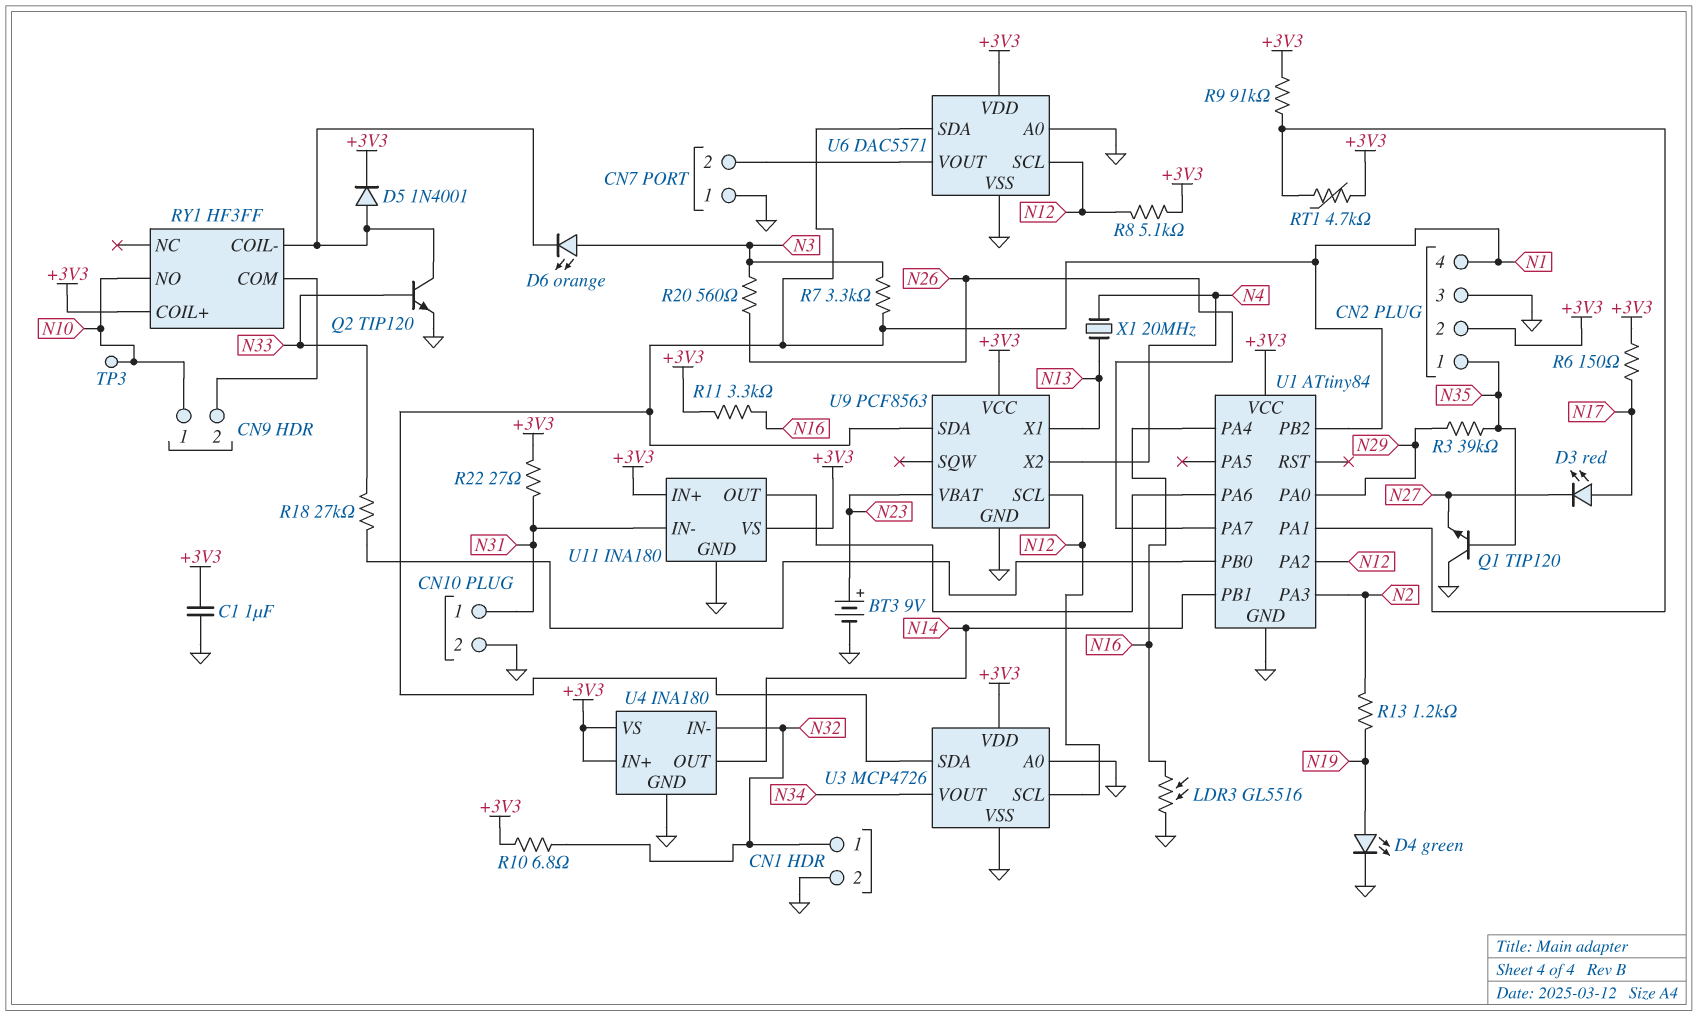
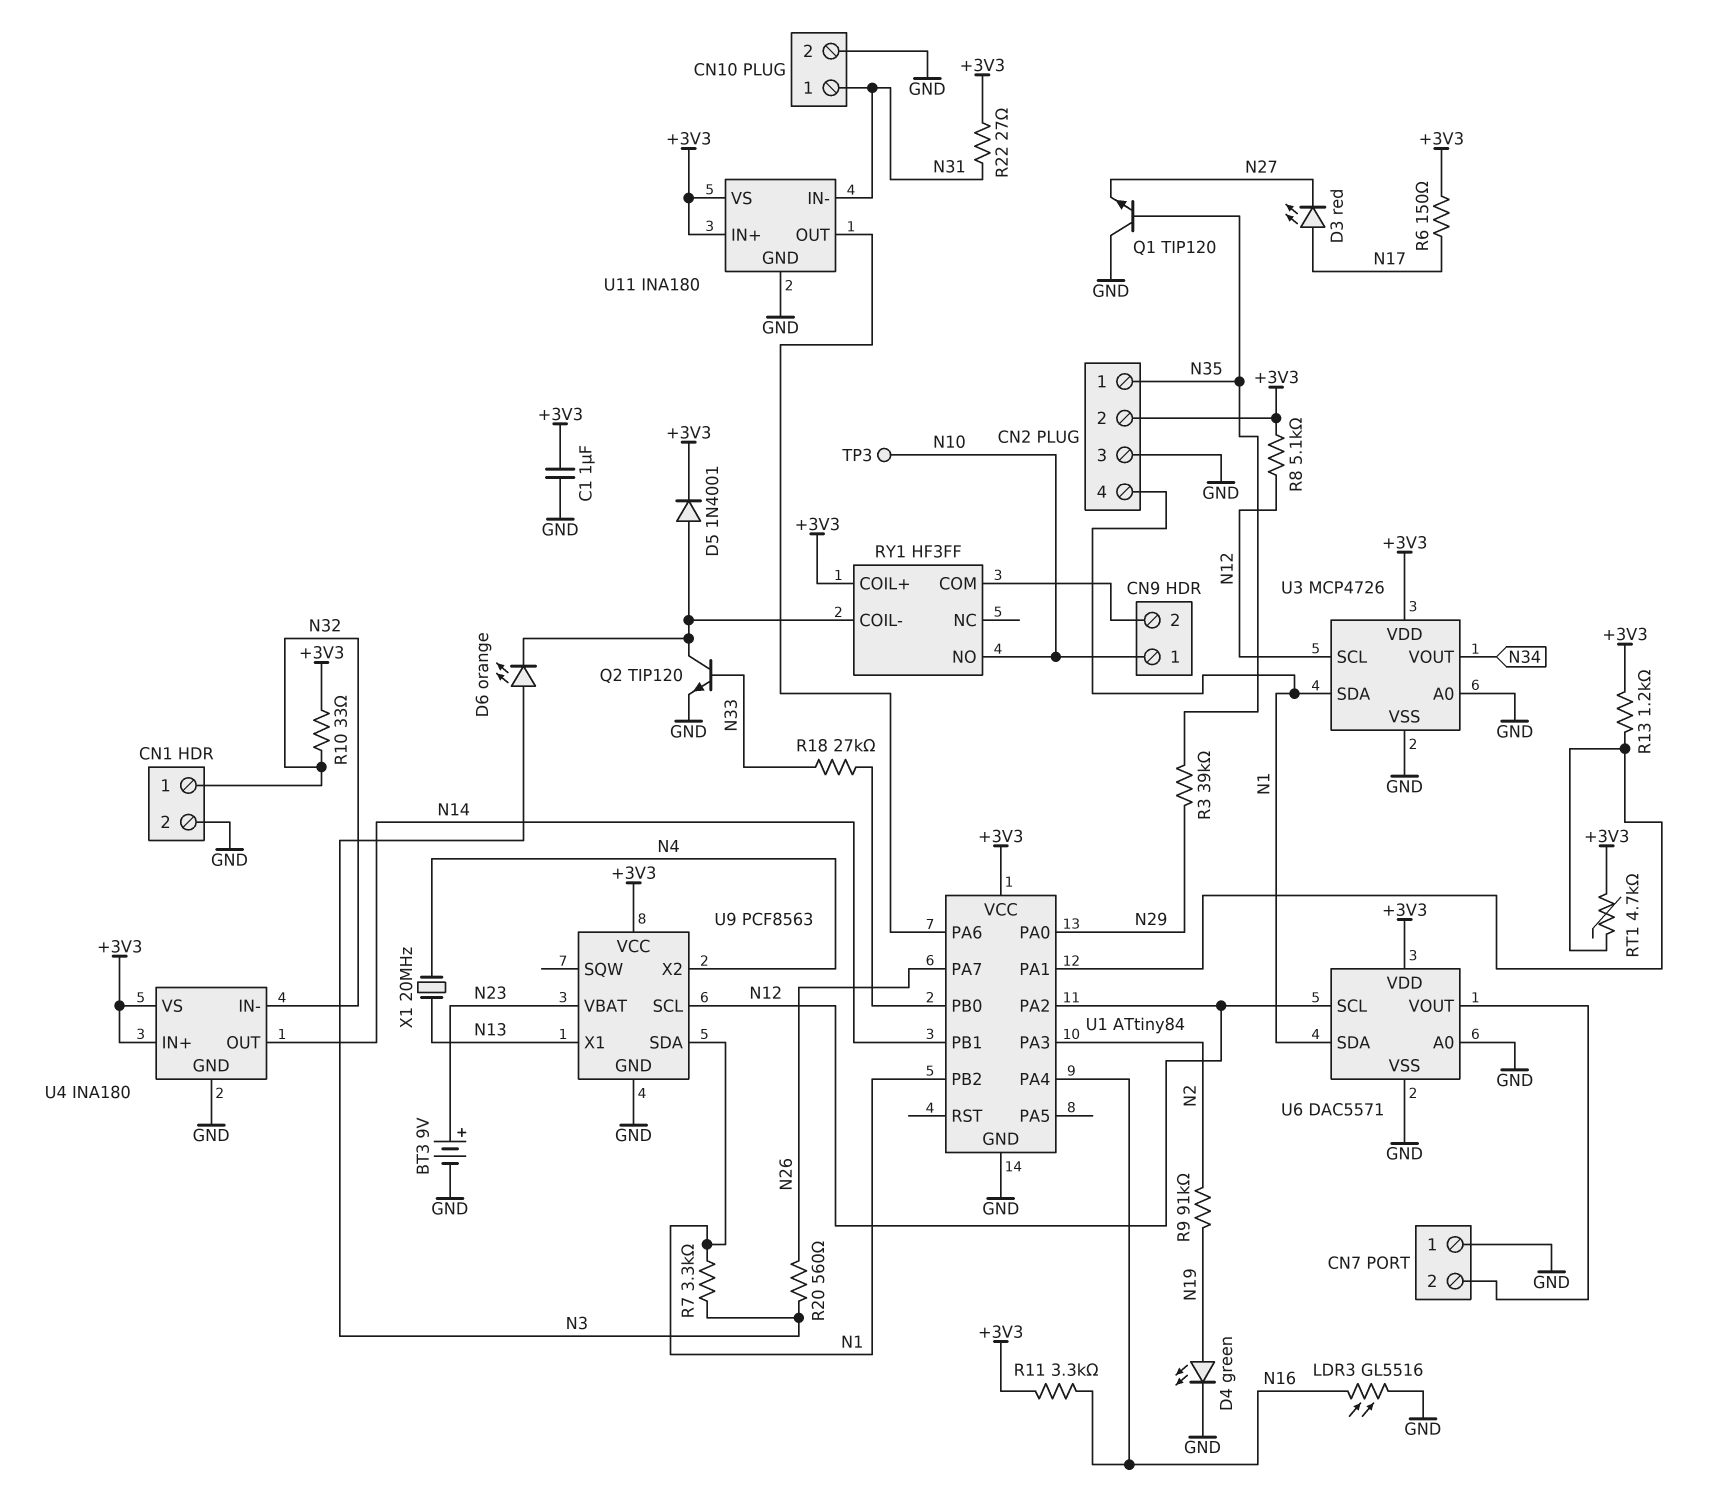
R9: 91k (+3V3, U1/PA1) -> 91k (N2, N19)
R10: 6.8 (+3V3, N32) -> 33 (+3V3, N32)
R13: 1.2k (N2, N19) -> 1.2k (+3V3, U1/PA1)

